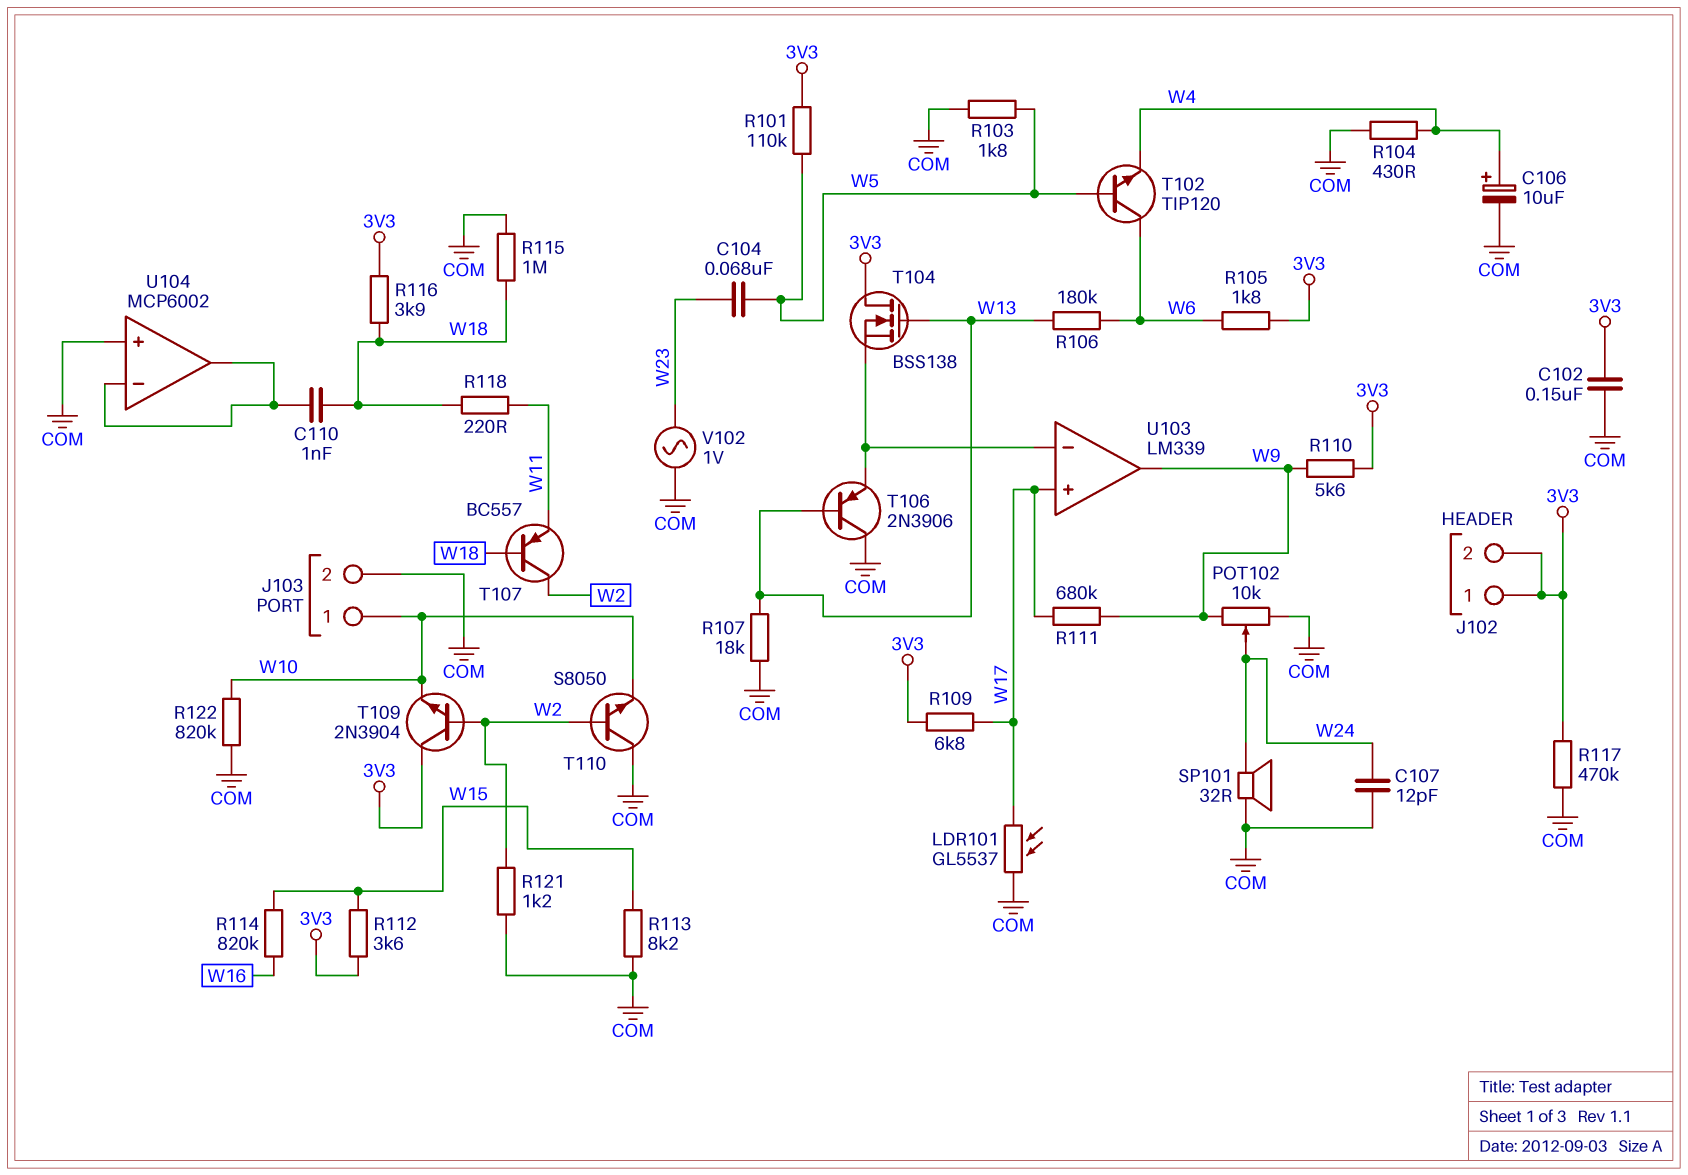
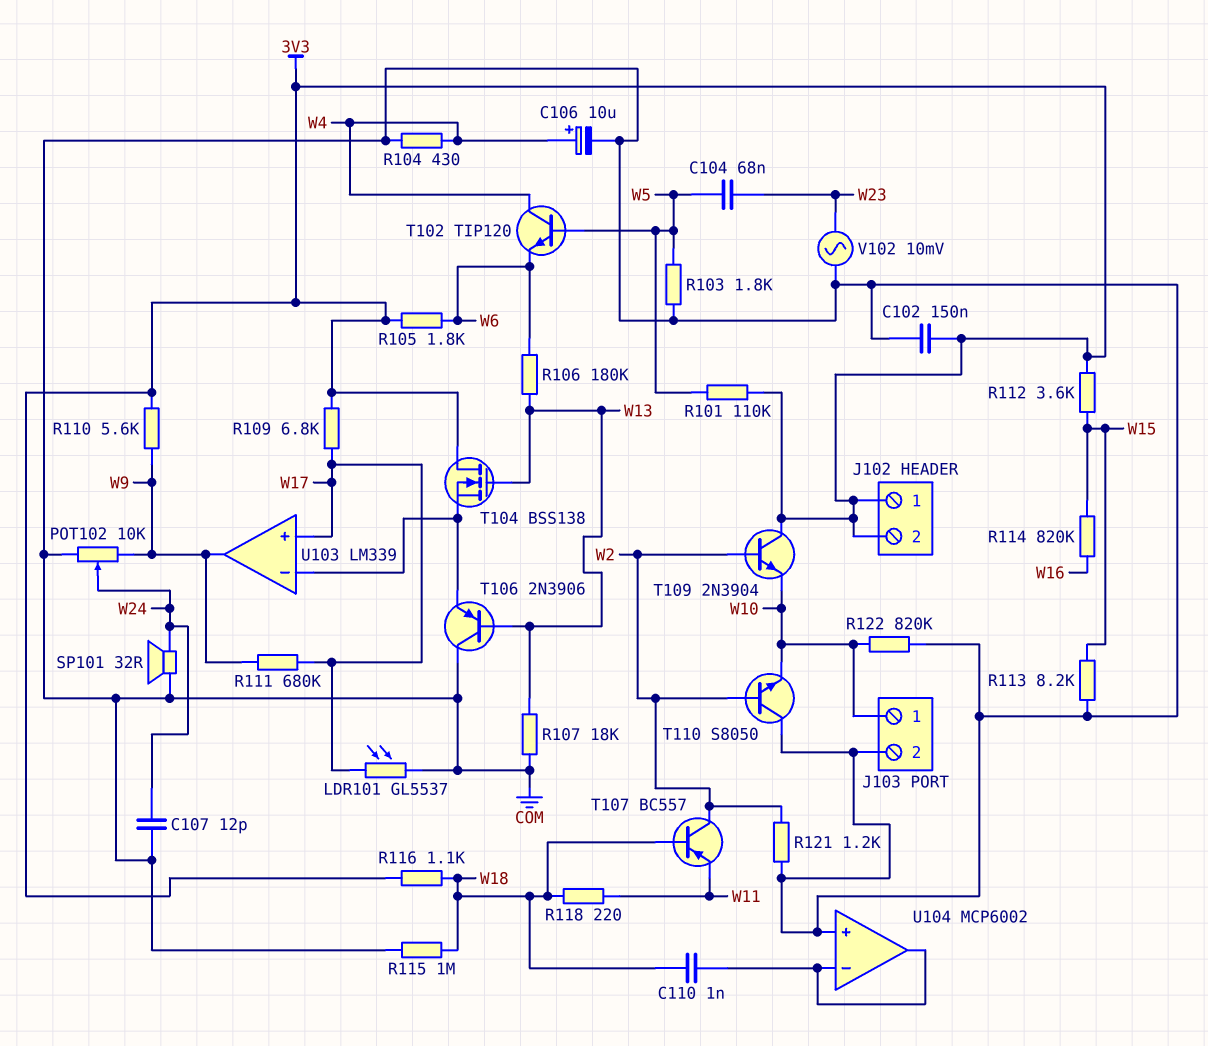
R116: 3.9k (3V3, W18) -> 1.1k (3V3, W18)
R117: 470k (3V3, COM) -> none
T102: NPN TIP120 (B W5, C W6, E W4) -> NPN TIP120 (B W5, C W4, E W6)
V102: AC 1V (COM, W23) -> AC 10mV (COM, W23)

